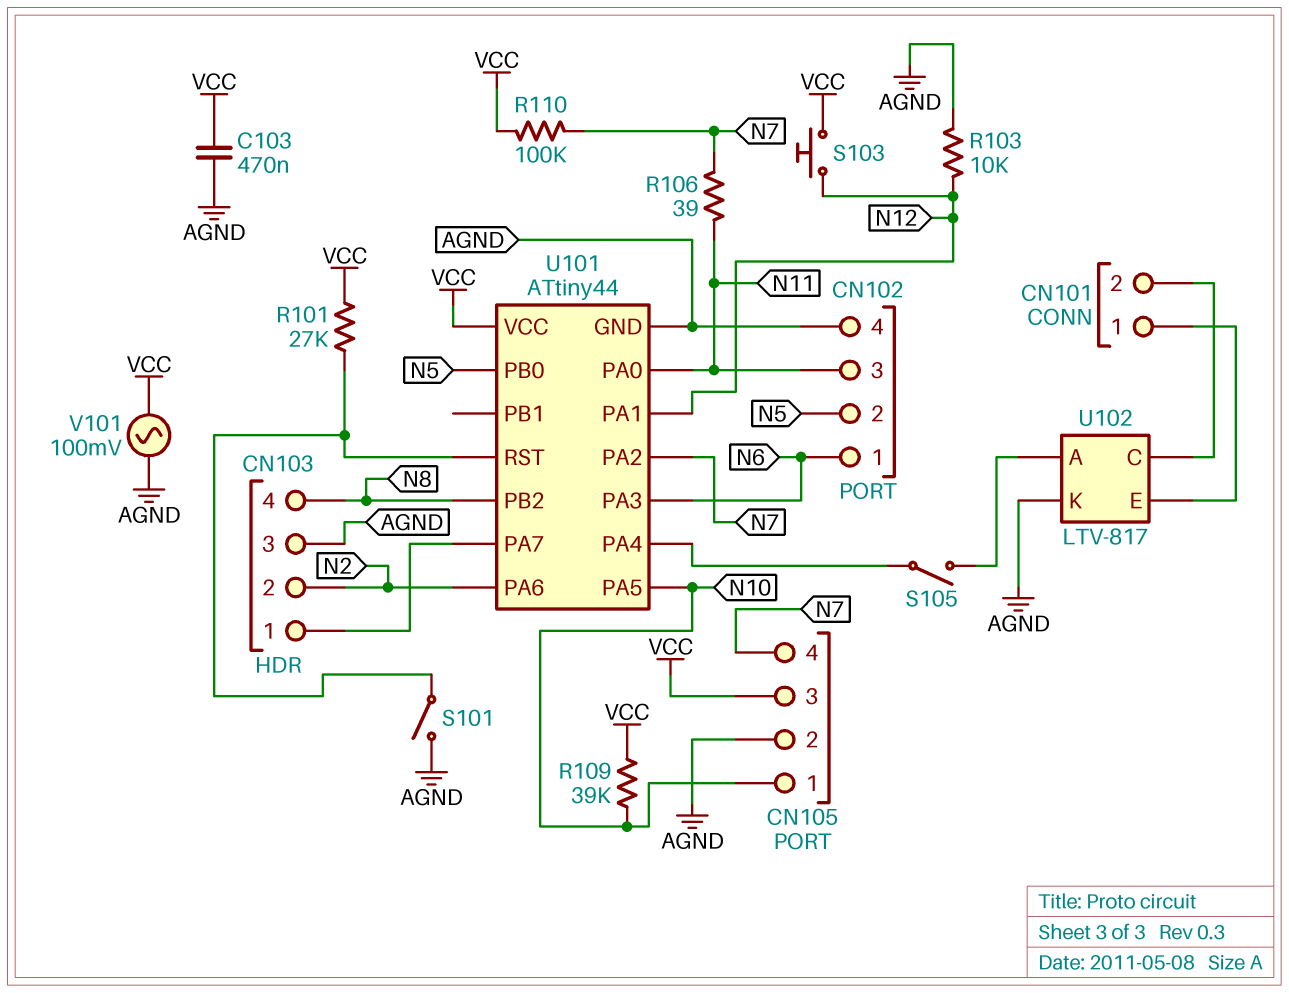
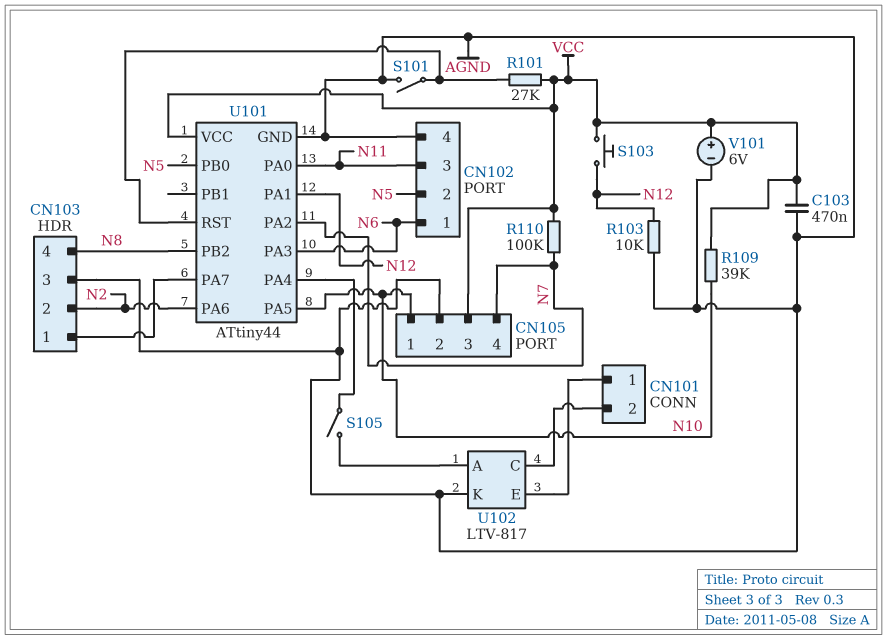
R106: 39 (N7, N11) -> none
V101: AC 100mV (AGND, VCC) -> 6V (plus VCC, minus AGND)

